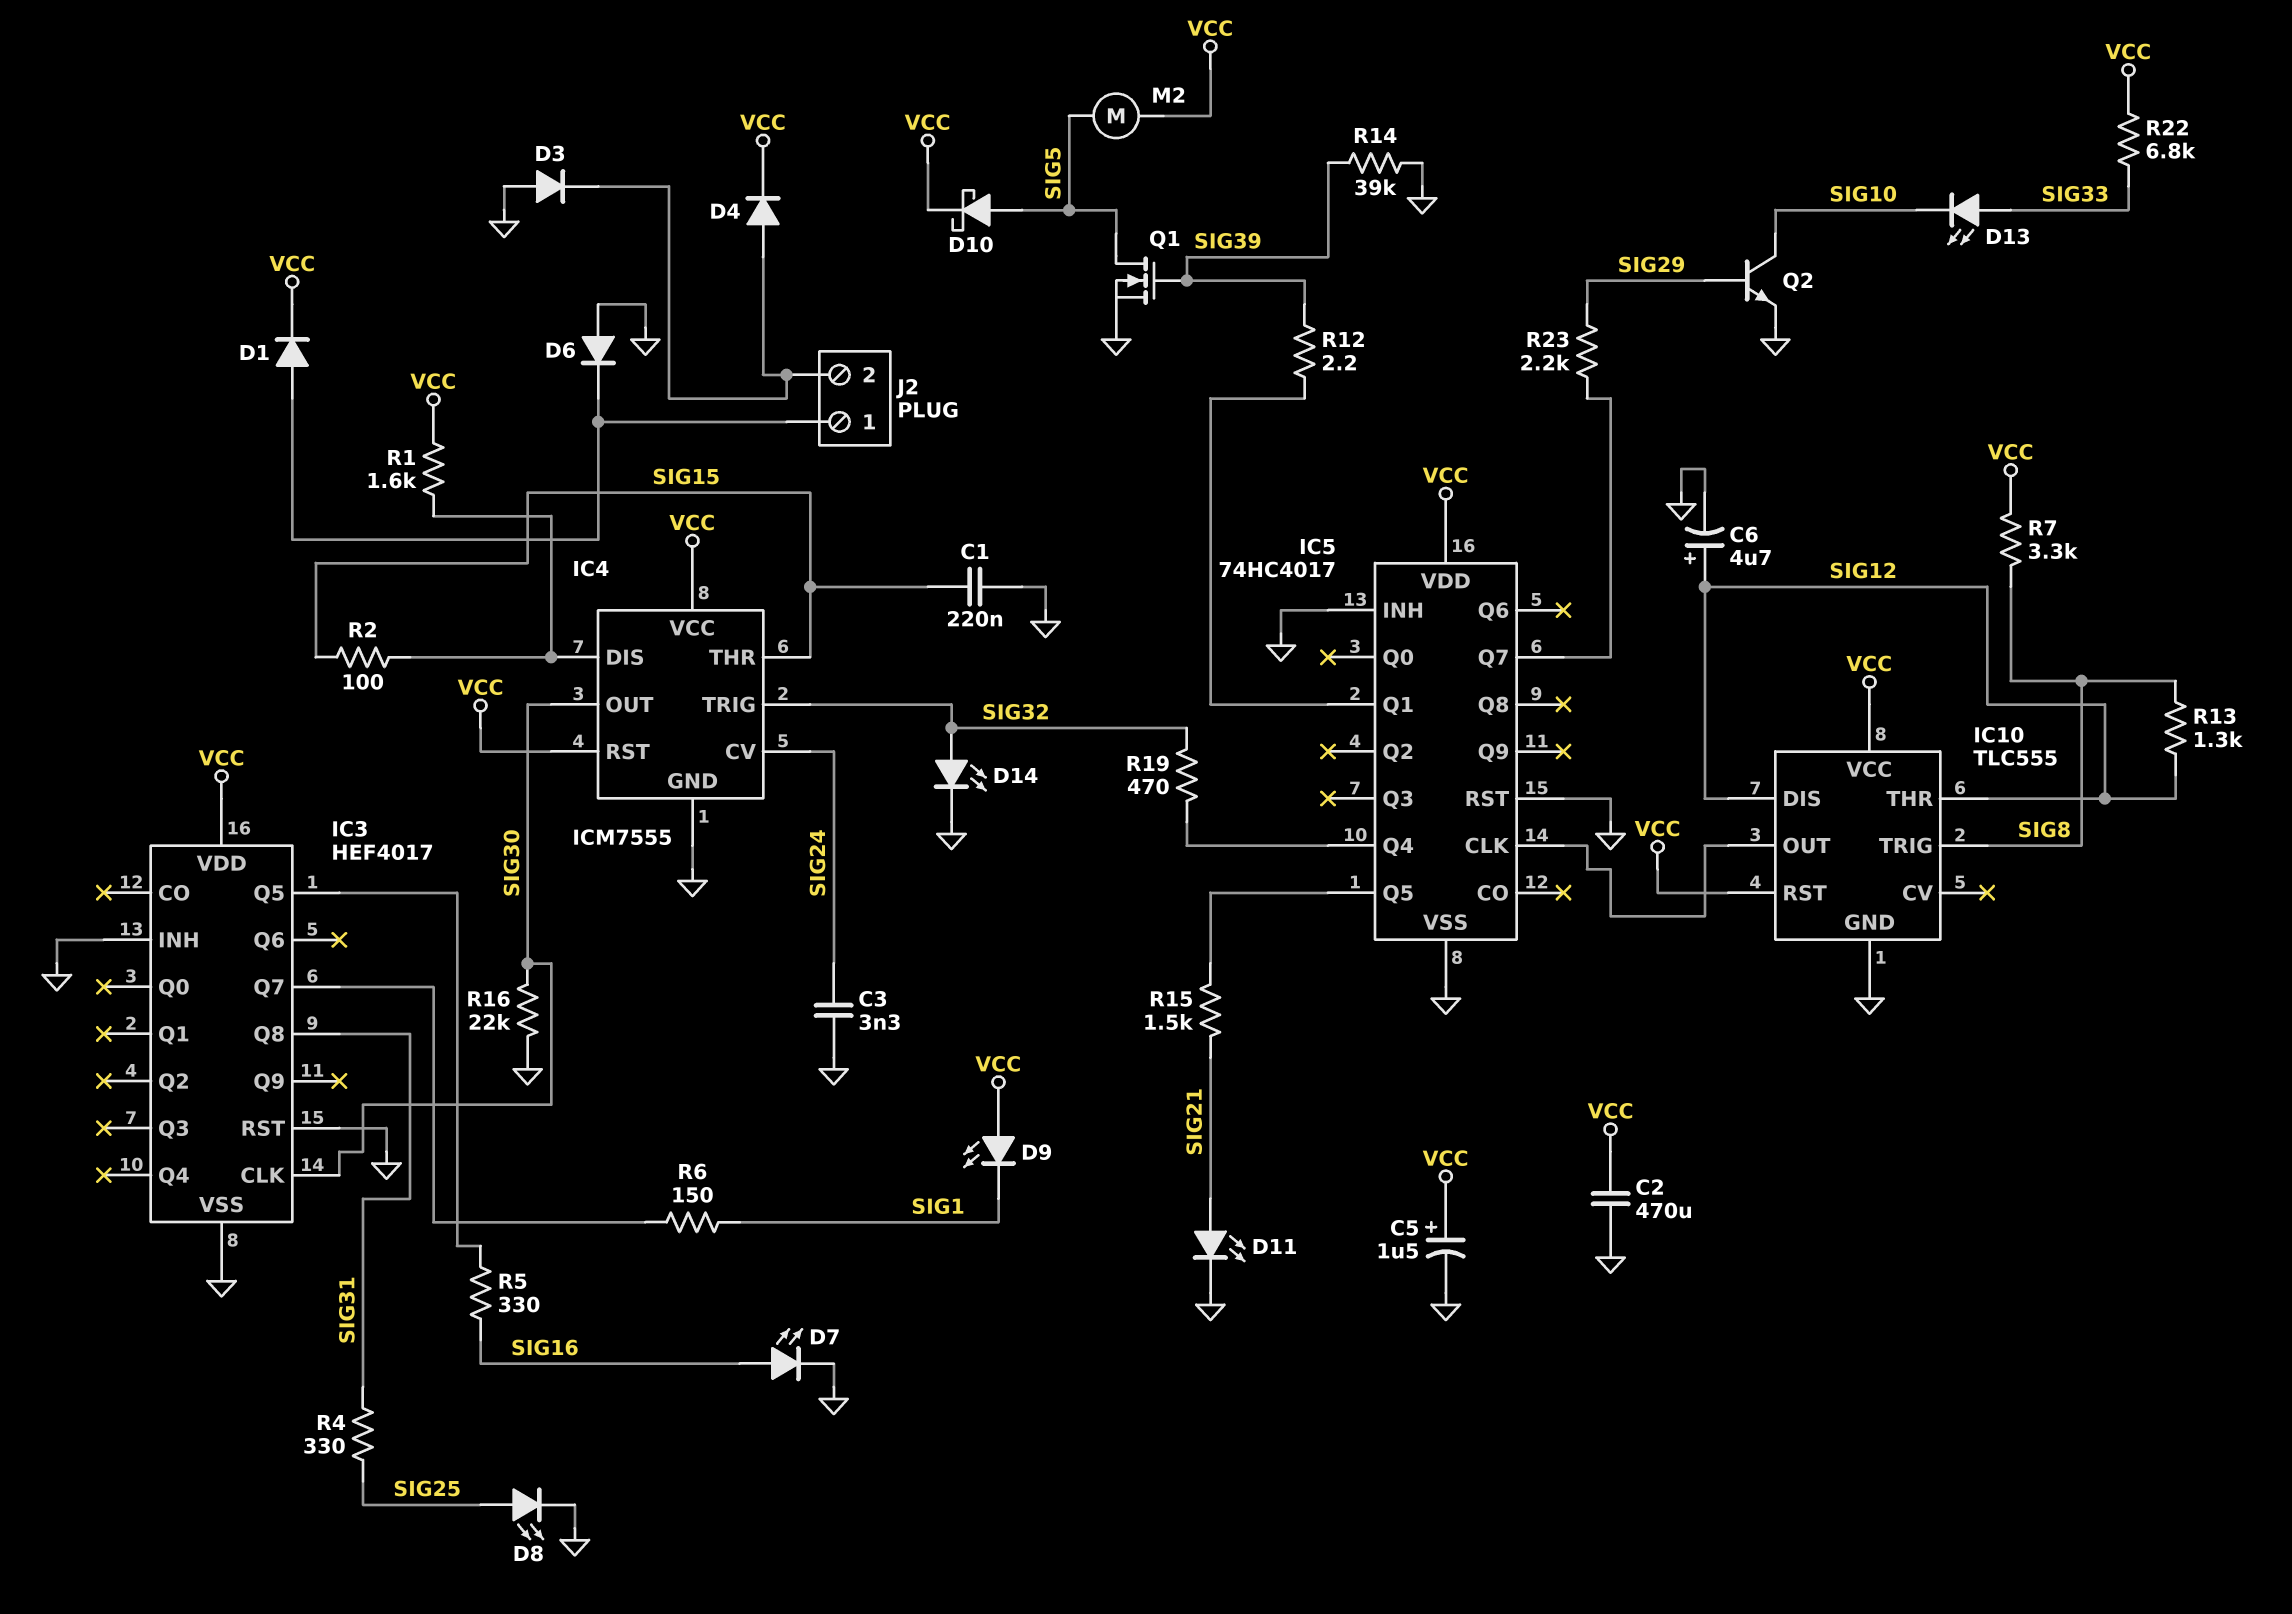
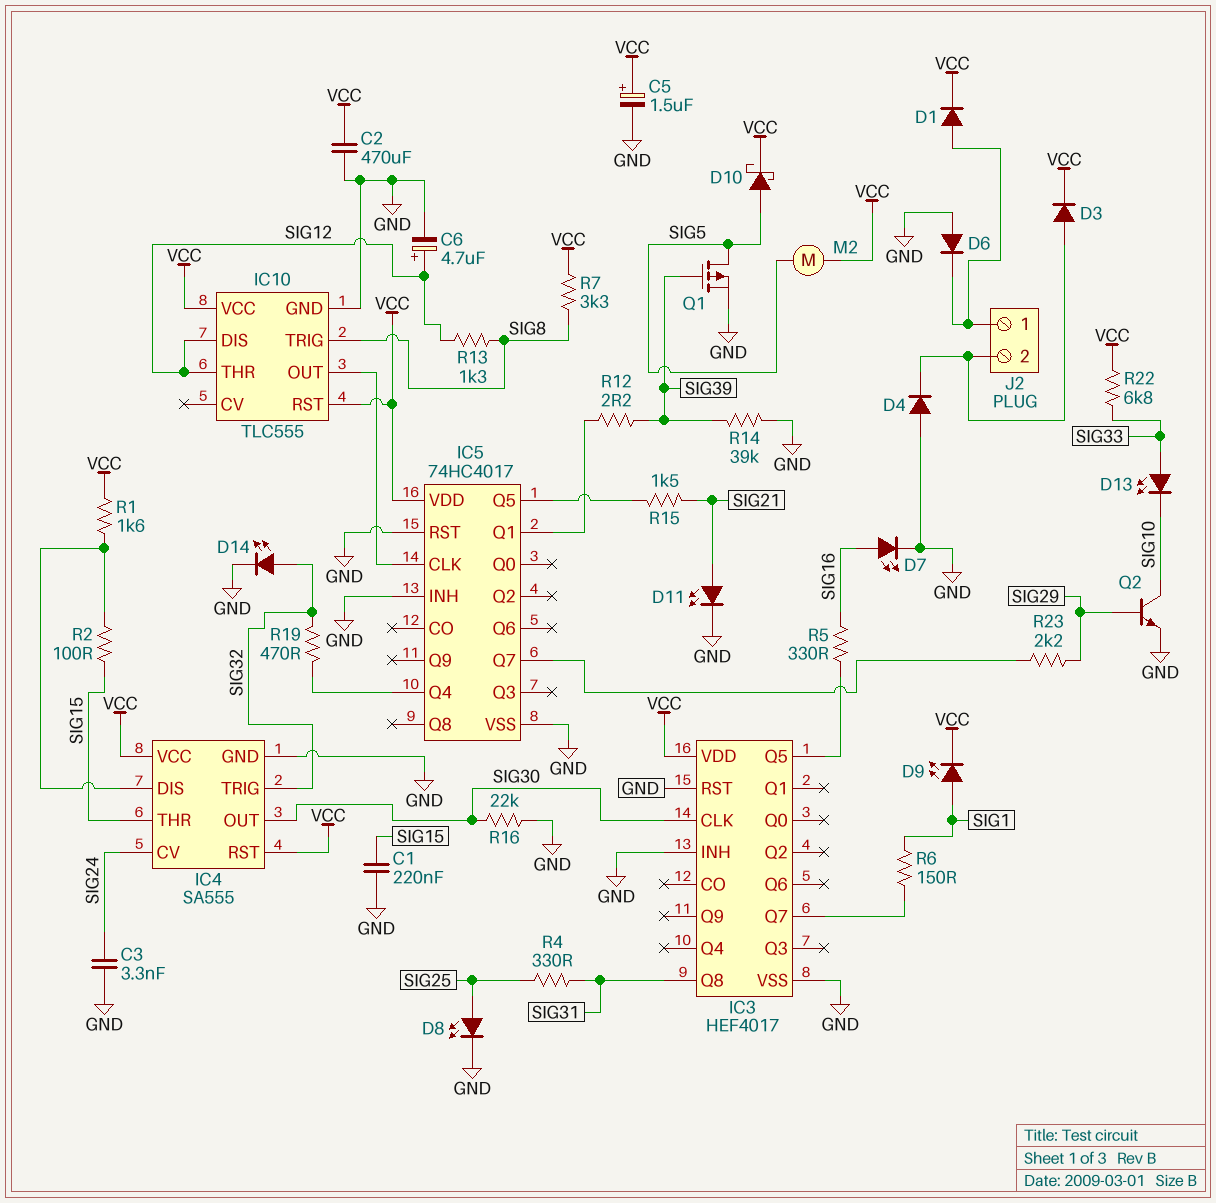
D3: diode (A GND, K J2/2) -> diode (A J2/2, K VCC)
D4: diode (A J2/2, K VCC) -> diode (A GND, K J2/2)
D9: LED (A VCC, K SIG1) -> LED (A SIG1, K VCC)
IC4: ICM7555 -> SA555
Q1: NMOS (G SIG39, D SIG5, S GND) -> PMOS (G SIG39, D SIG5, S GND)

